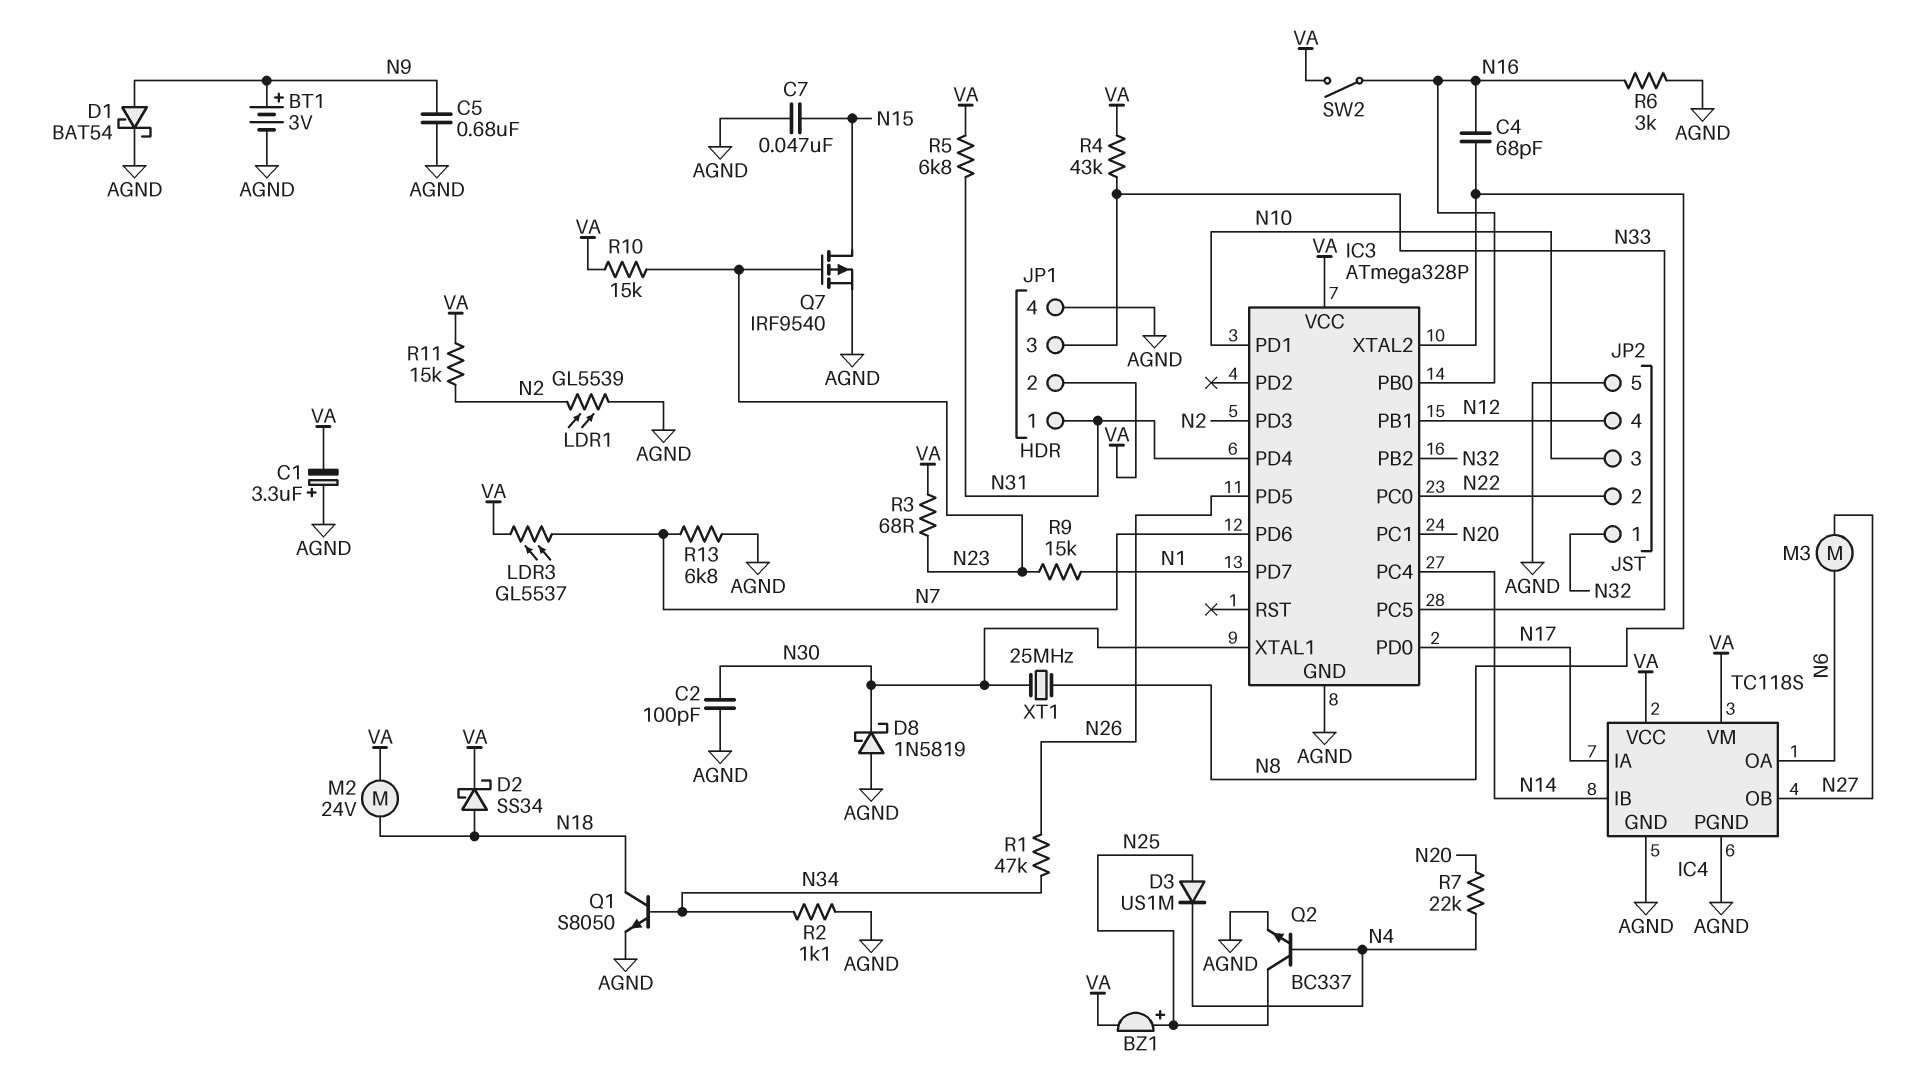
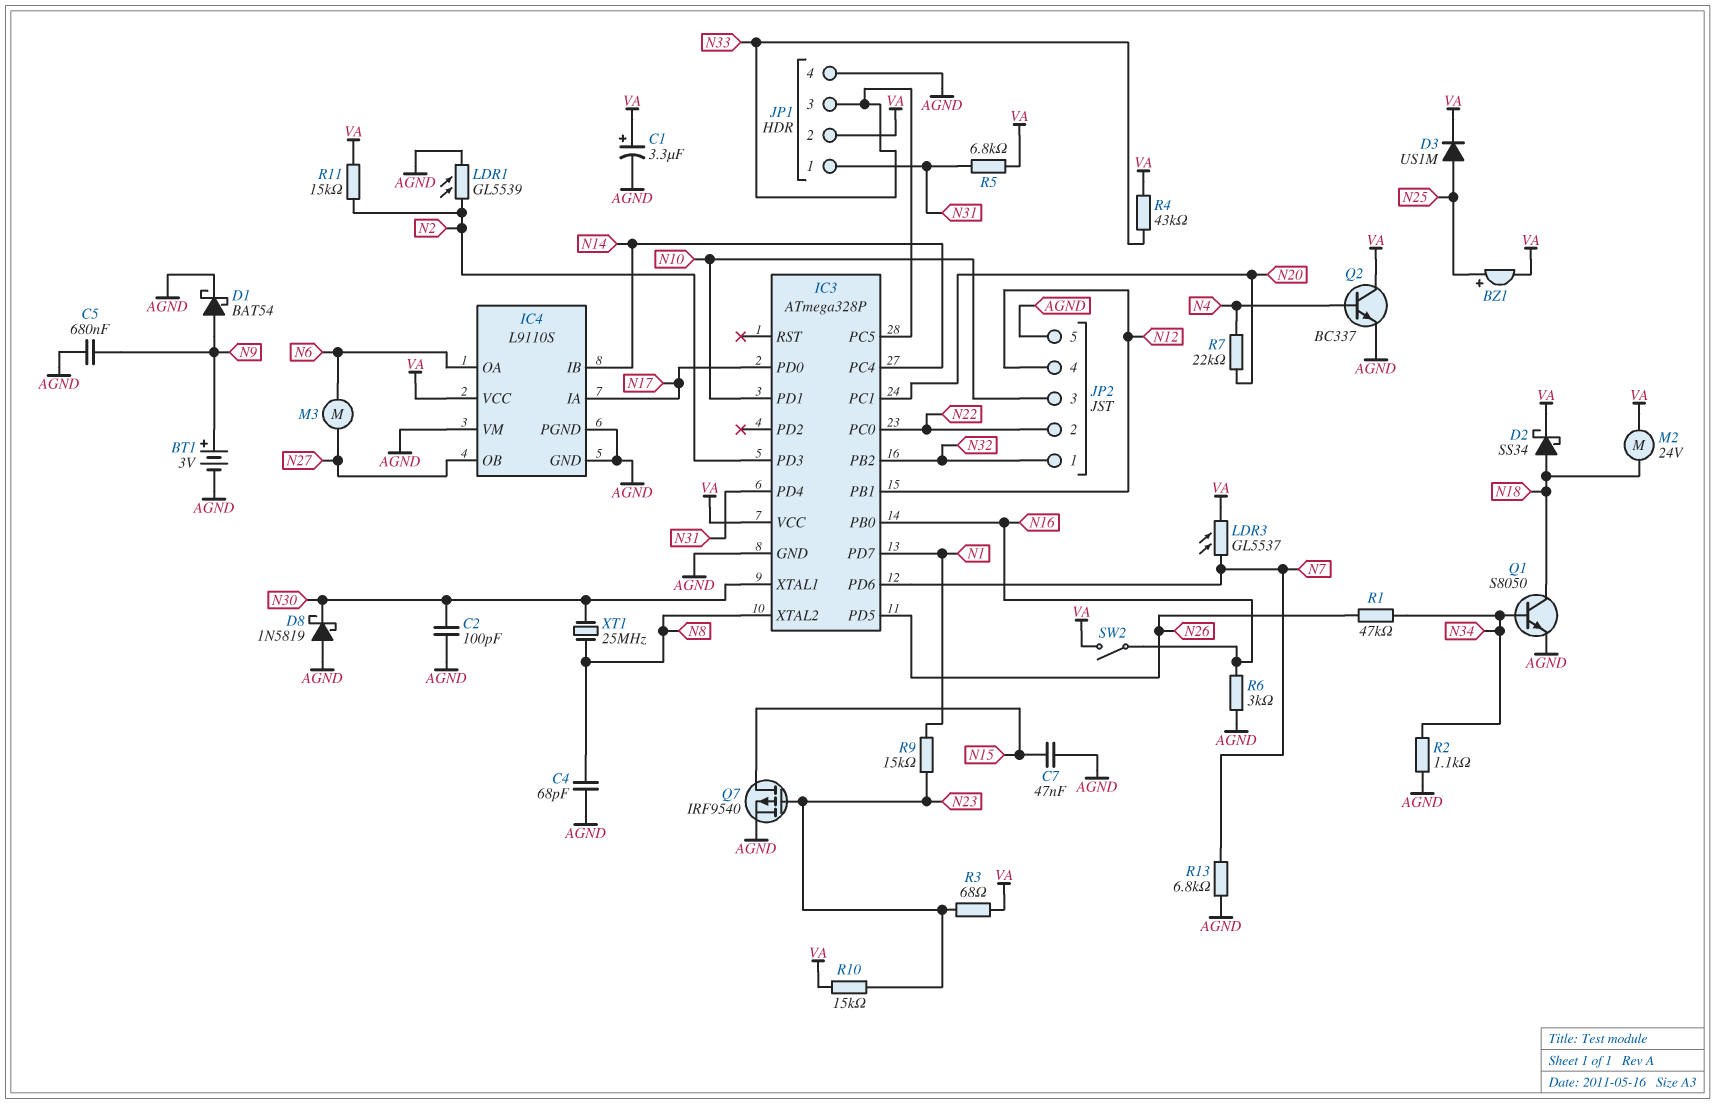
C1: 3.3uF (plus AGND, minus VA) -> 3.3uF (plus VA, minus AGND)
C4: 68pF (N8, N16) -> 68pF (AGND, N8)
D3: diode US1M (A N25, K N4) -> diode US1M (A N25, K VA)
IC4: TC118S -> L9110S
IC4 pin VM: VA -> AGND
Q2: NPN BC337 (B N4, C N25, E AGND) -> NPN BC337 (B N4, C VA, E AGND)

